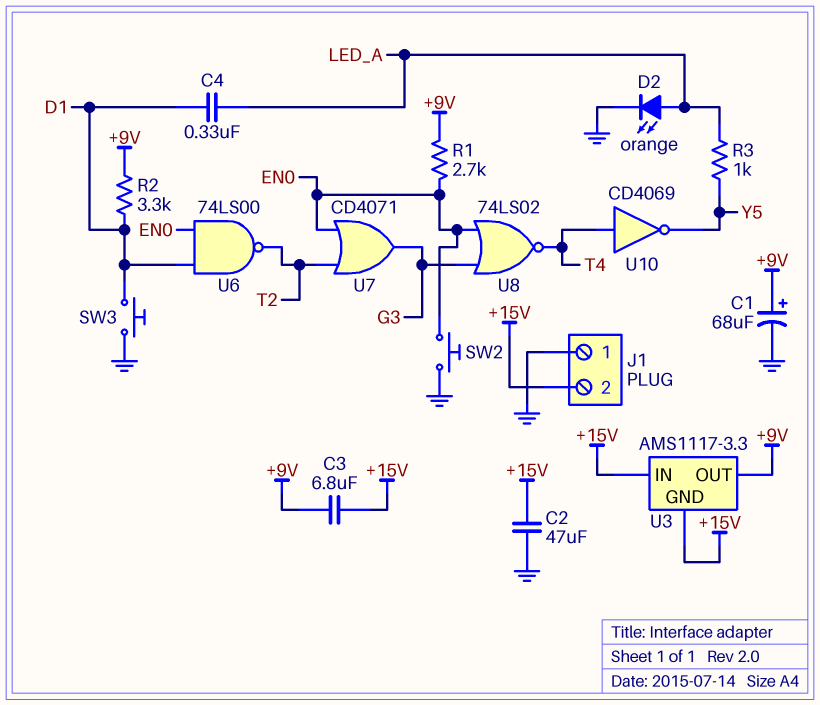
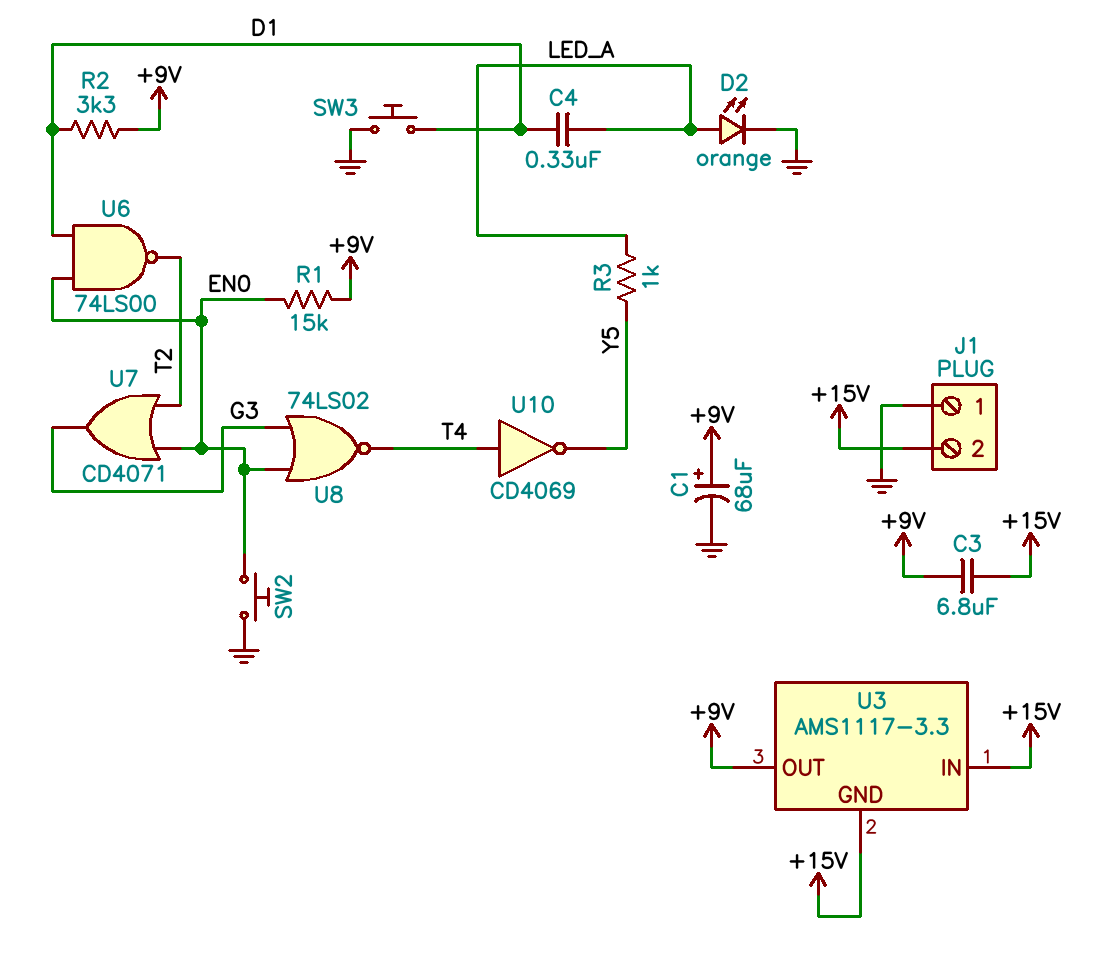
C2: 47uF (+15V, GND) -> none
R1: 2.7k (+9V, EN0) -> 15k (+9V, EN0)

